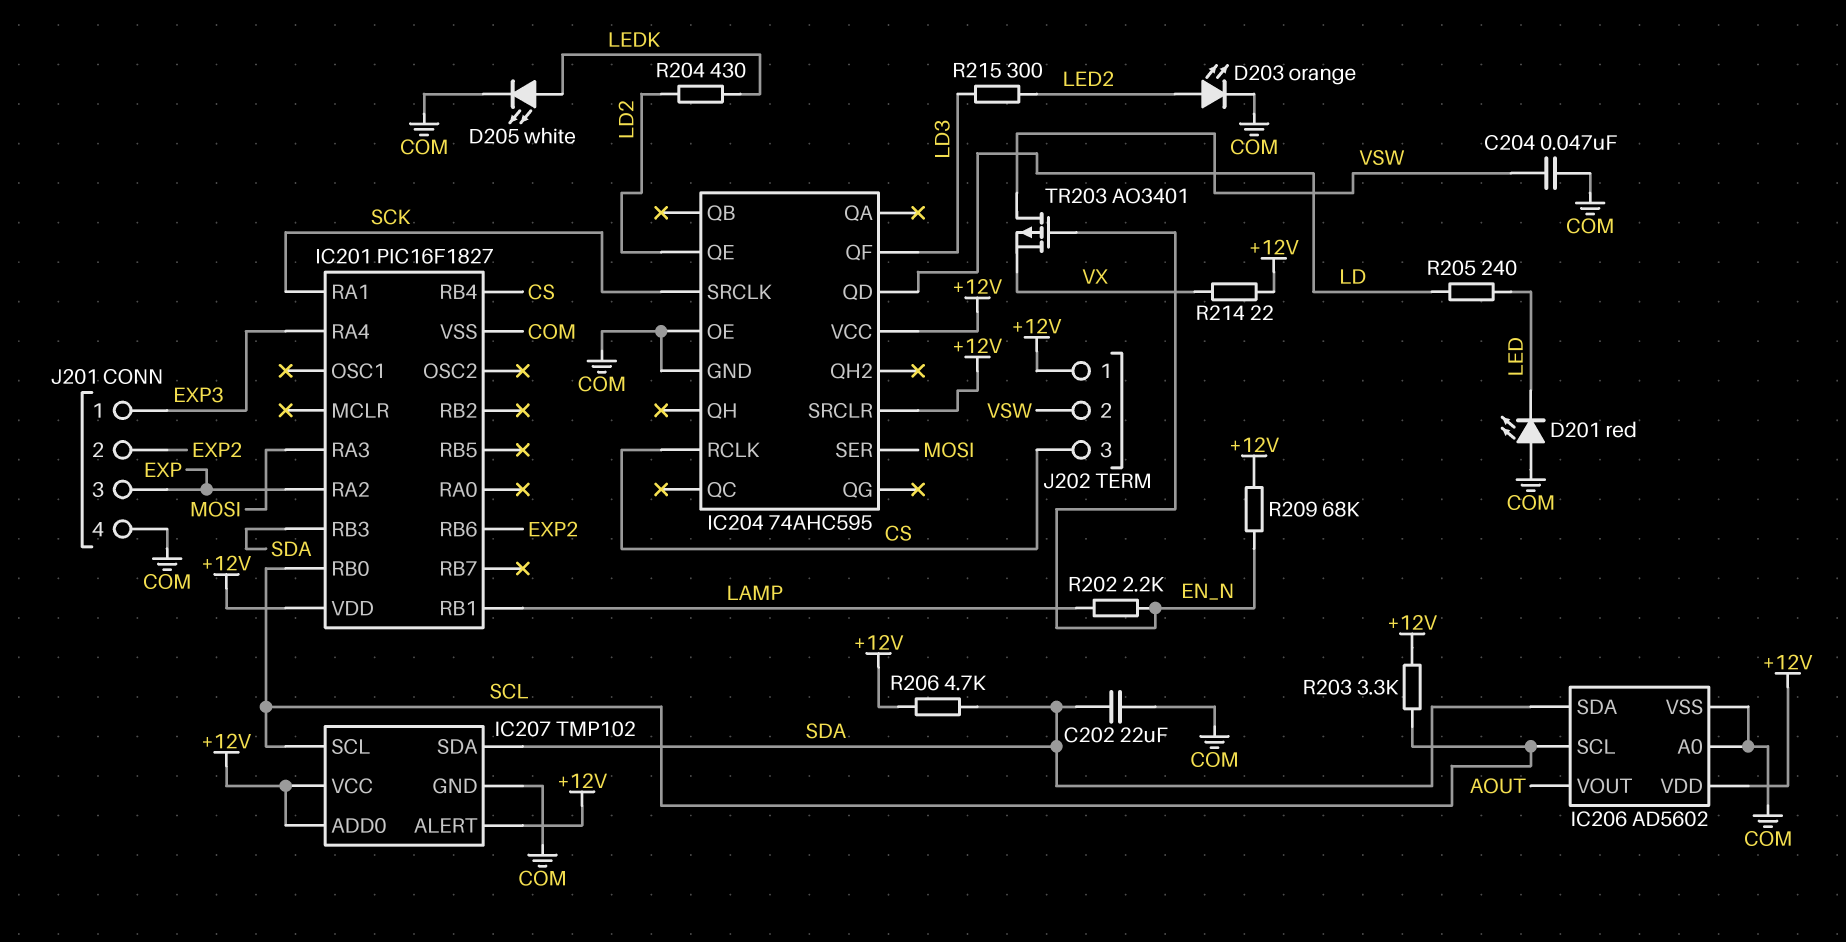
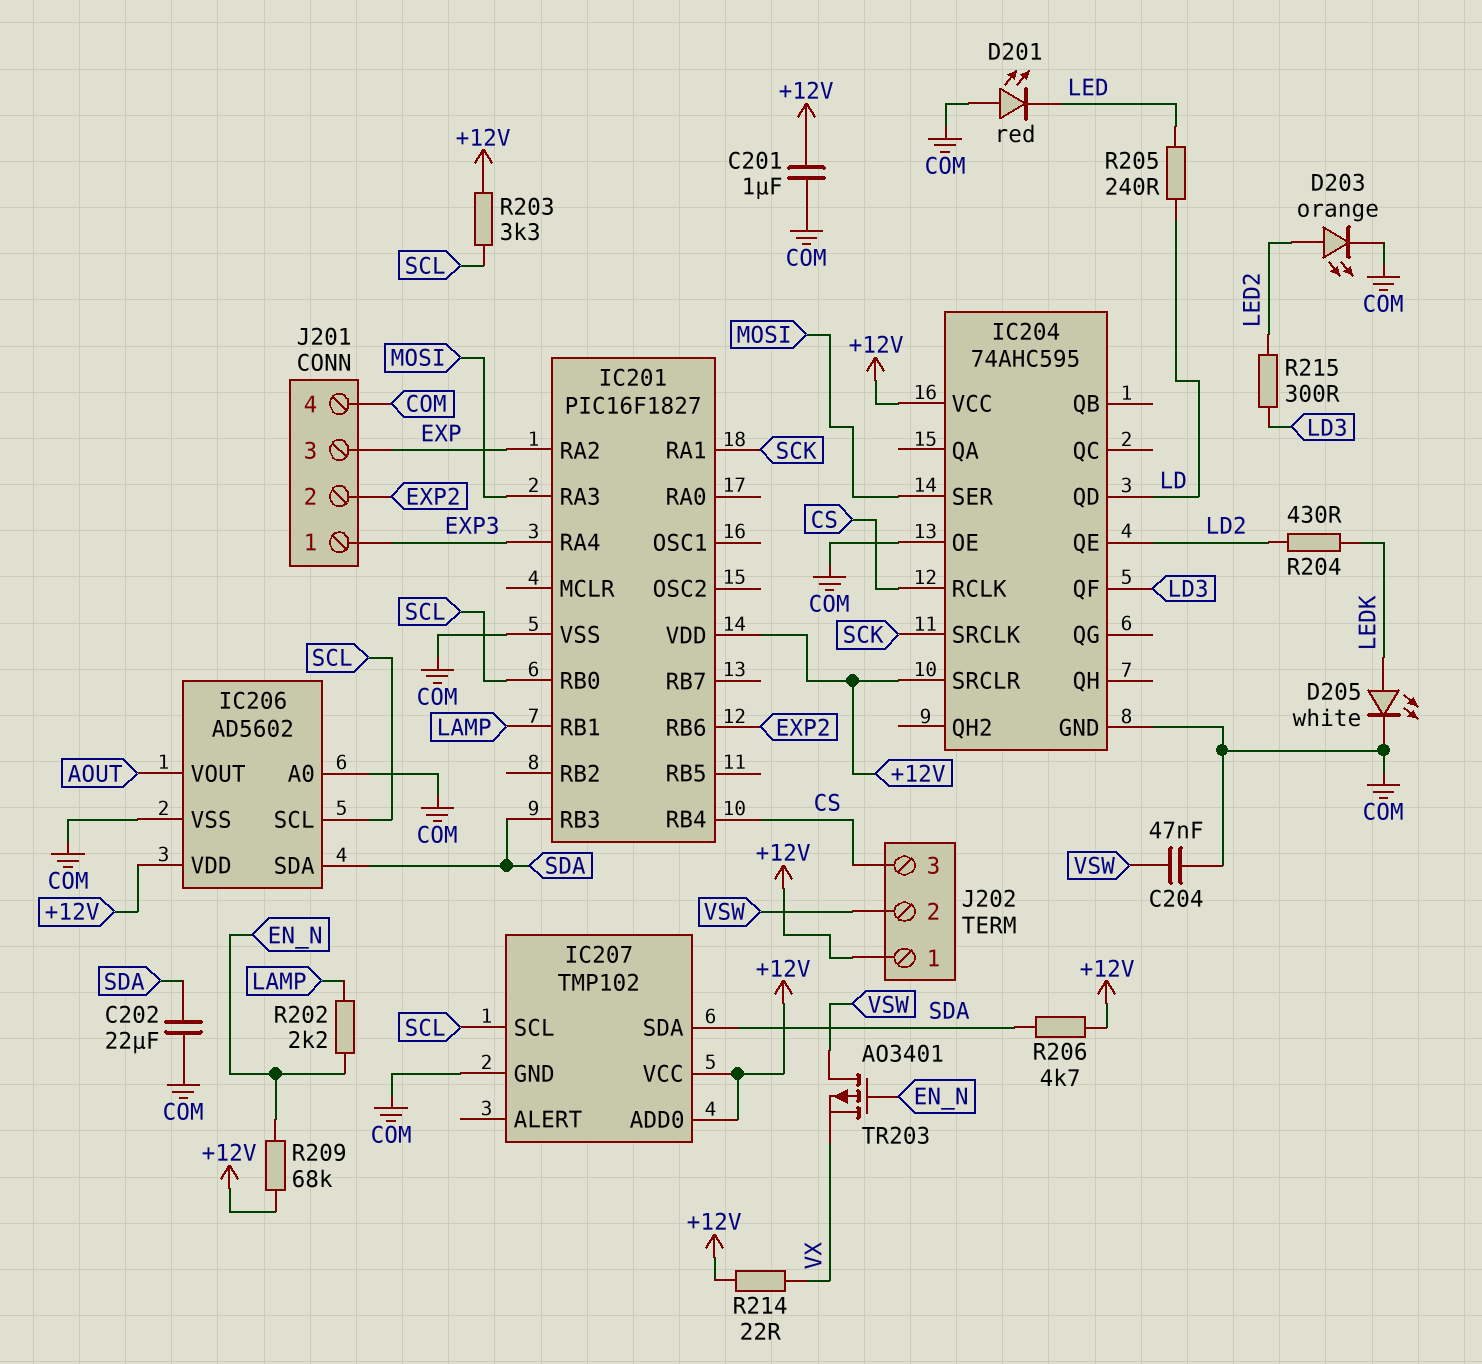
C201: none -> 1uF (+12V, COM)
IC207 pin ALERT: +12V -> none

